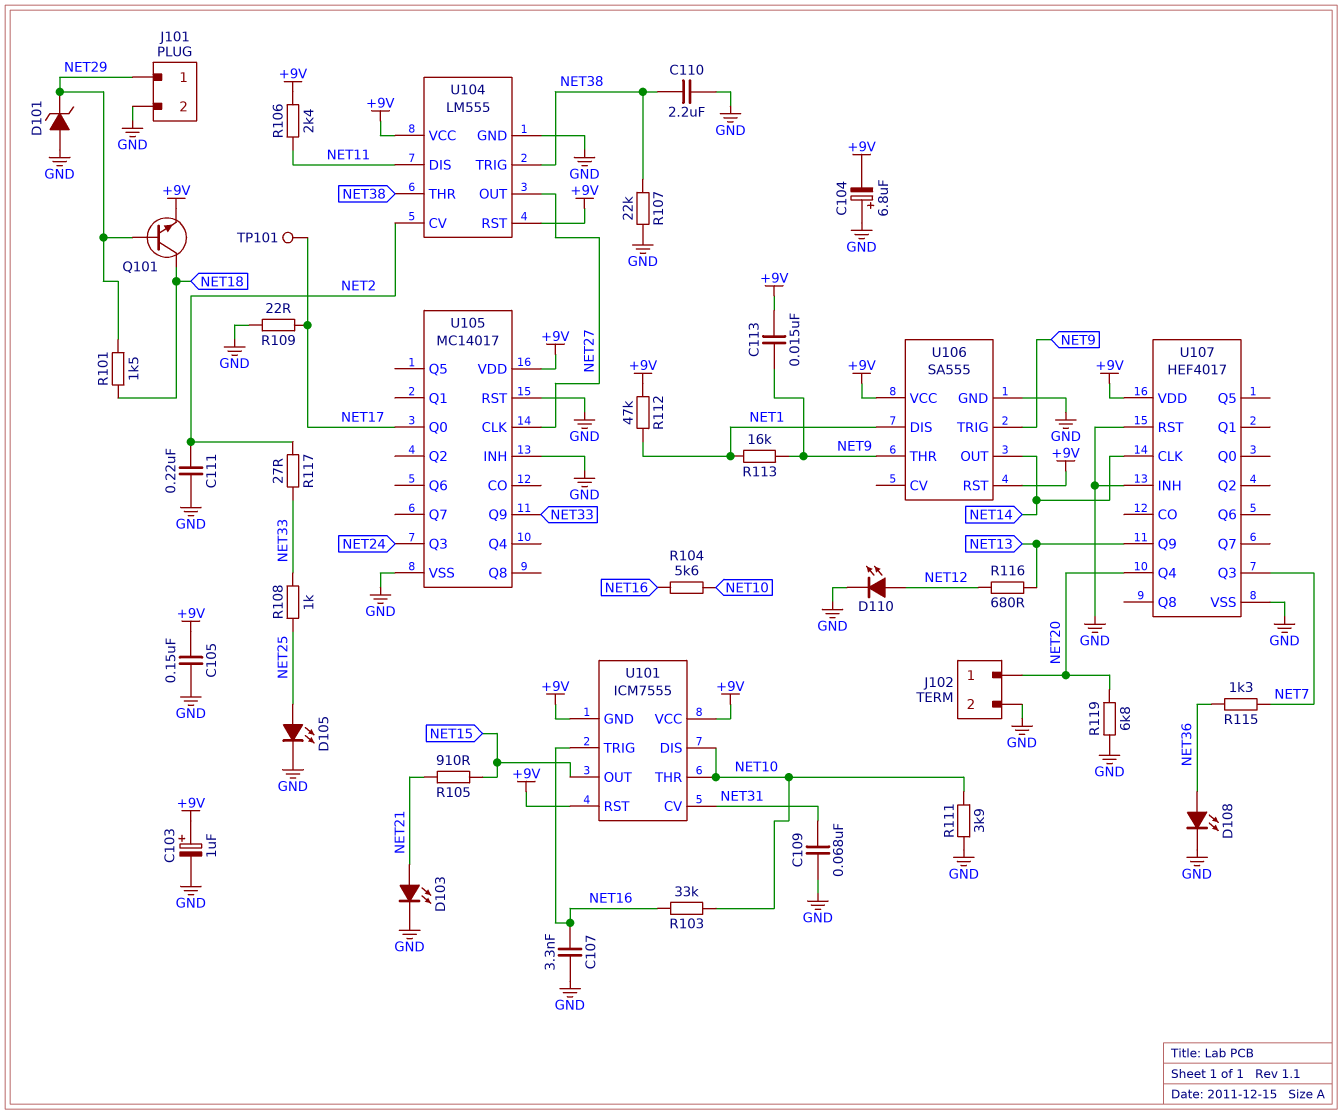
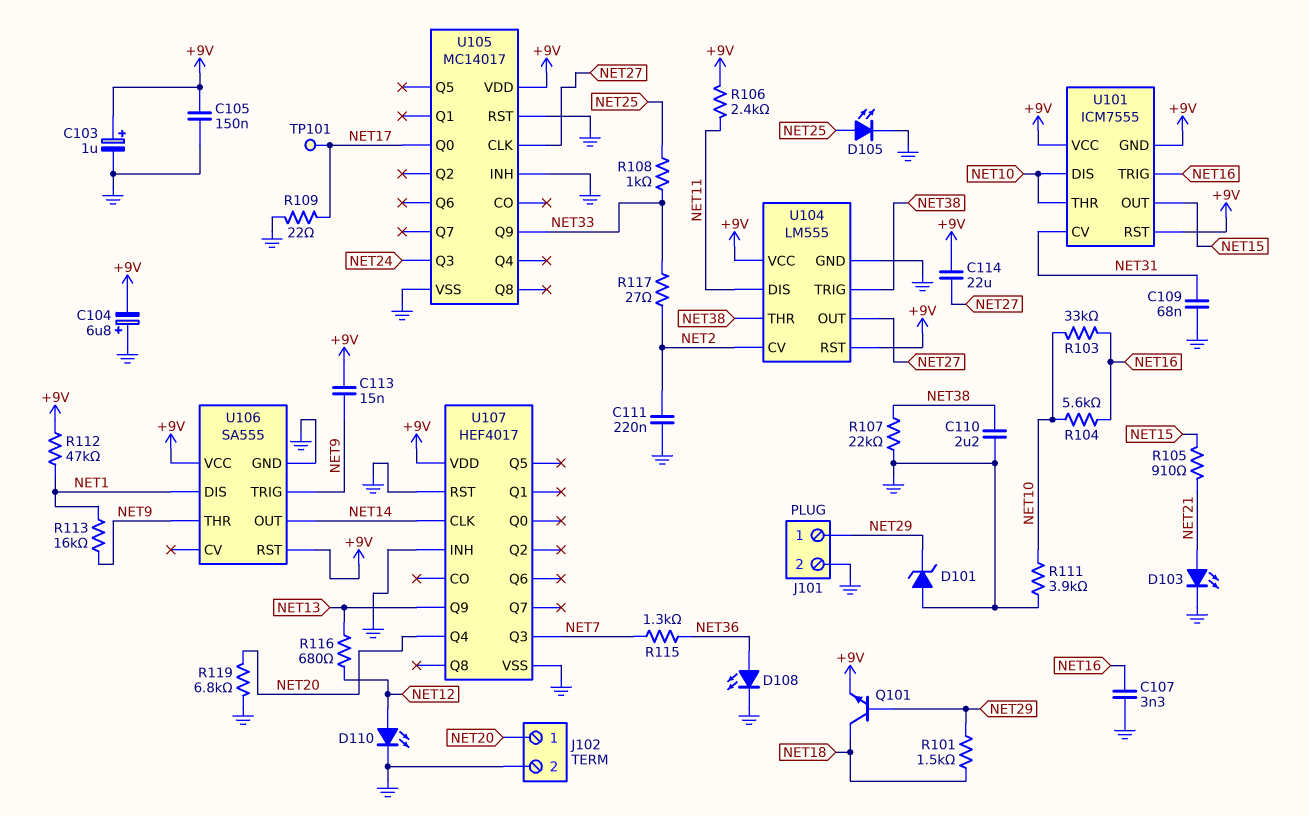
C114: none -> 22uF (+9V, NET27)

